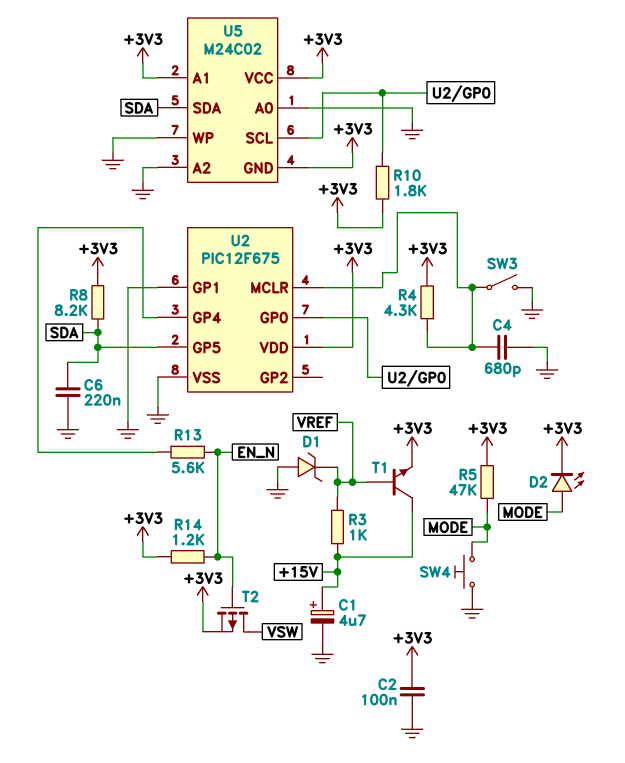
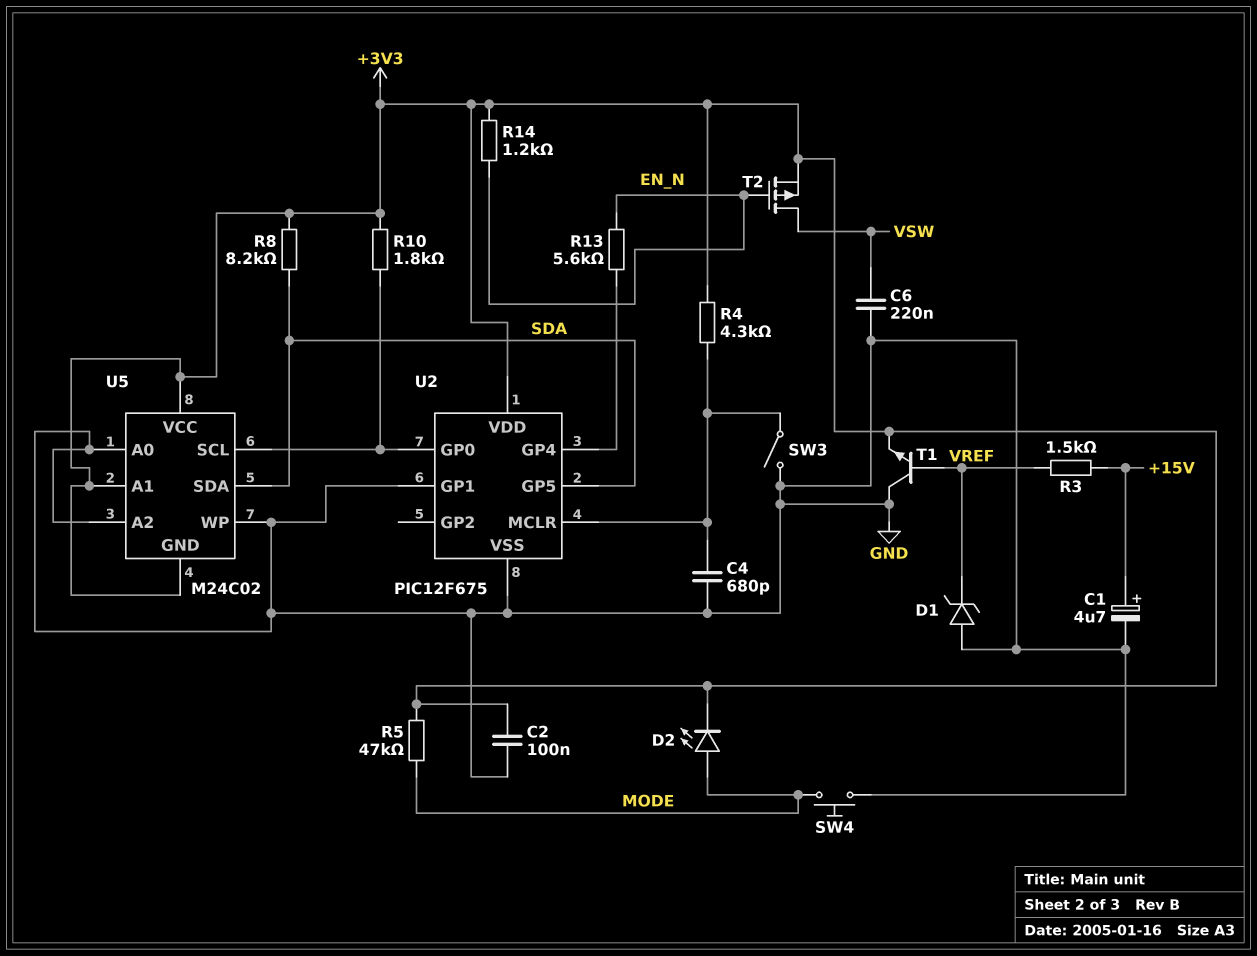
C6: 220nF (GND, SDA) -> 220nF (GND, VSW)
R3: 1k (+15V, VREF) -> 1.5k (+15V, VREF)
T1: NPN (B VREF, C +15V, E +3V3) -> NPN (B VREF, C GND, E +3V3)

